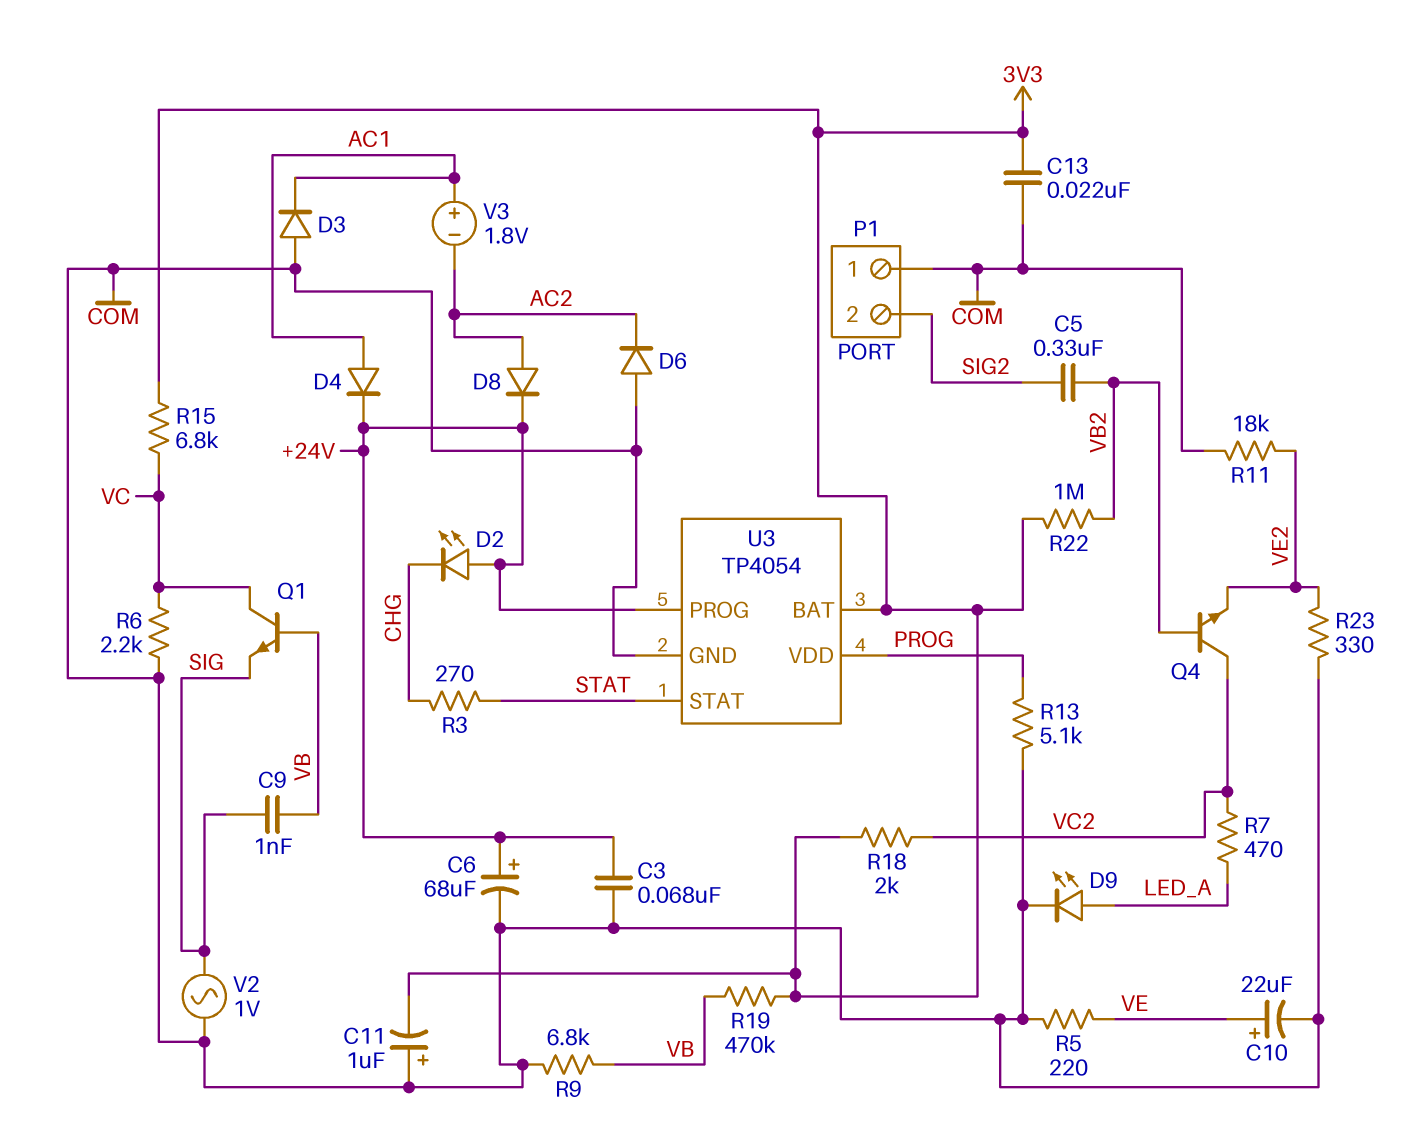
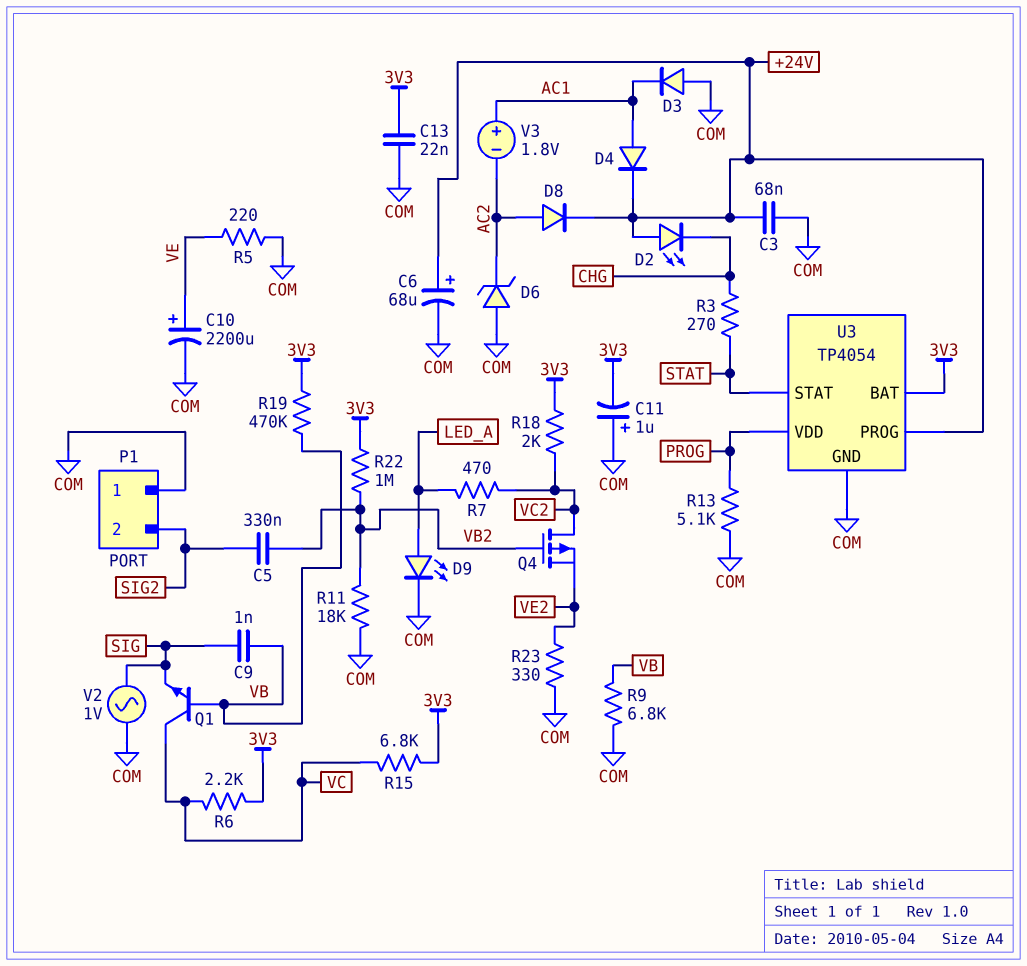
C10: 22uF (plus VE, minus COM) -> 2200uF (plus VE, minus COM)
D6: diode (A COM, K AC2) -> zener (A COM, K AC2)
Q4: NPN (B VB2, C VC2, E VE2) -> PMOS (G VB2, D VC2, S VE2)
R6: 2.2k (COM, VC) -> 2.2k (3V3, VC)
R11: 18k (COM, VE2) -> 18k (COM, VB2)

